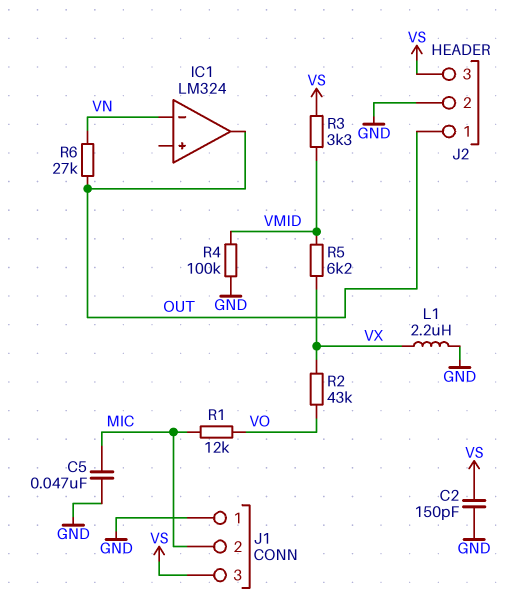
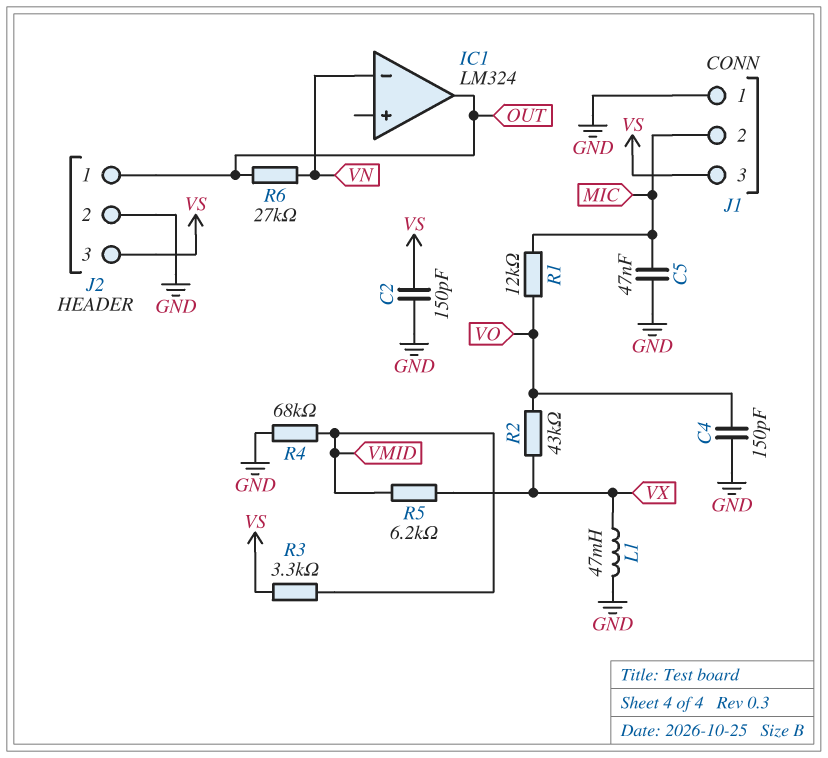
C4: none -> 150pF (GND, VO)
L1: 2.2uH (GND, VX) -> 47mH (GND, VX)
R4: 100k (GND, VMID) -> 68k (GND, VMID)

